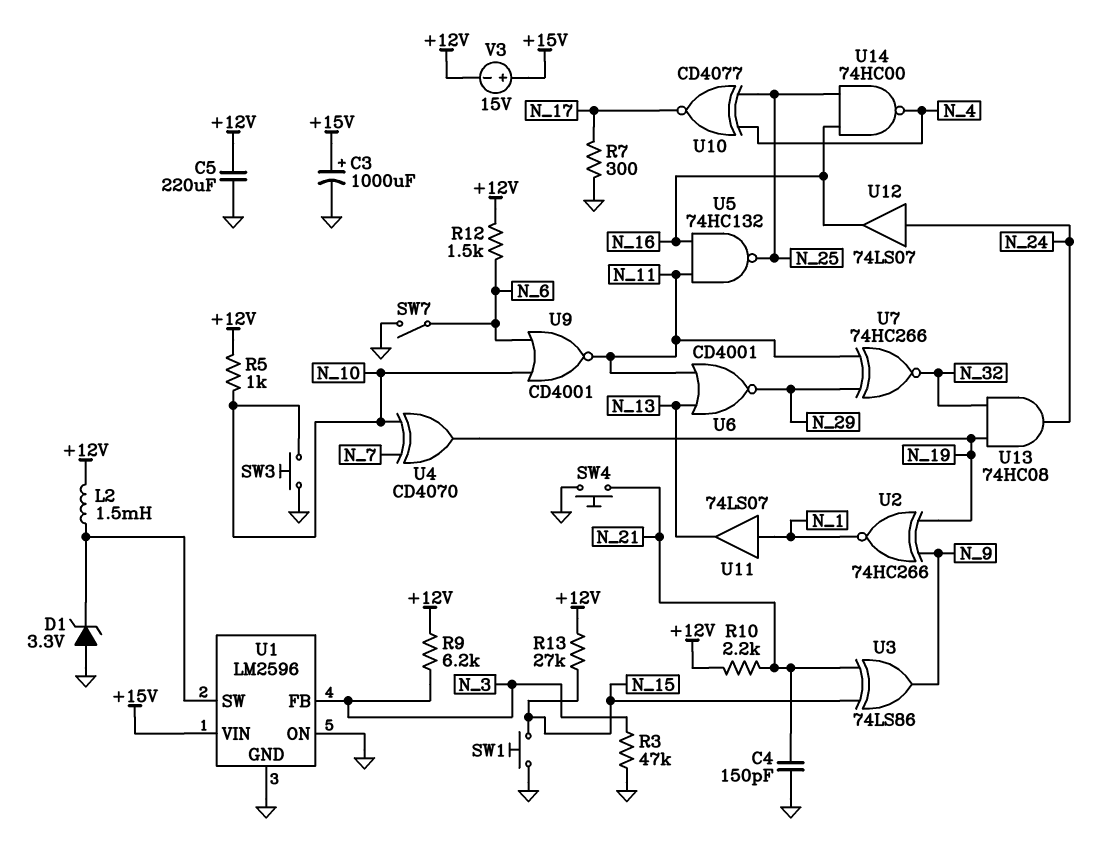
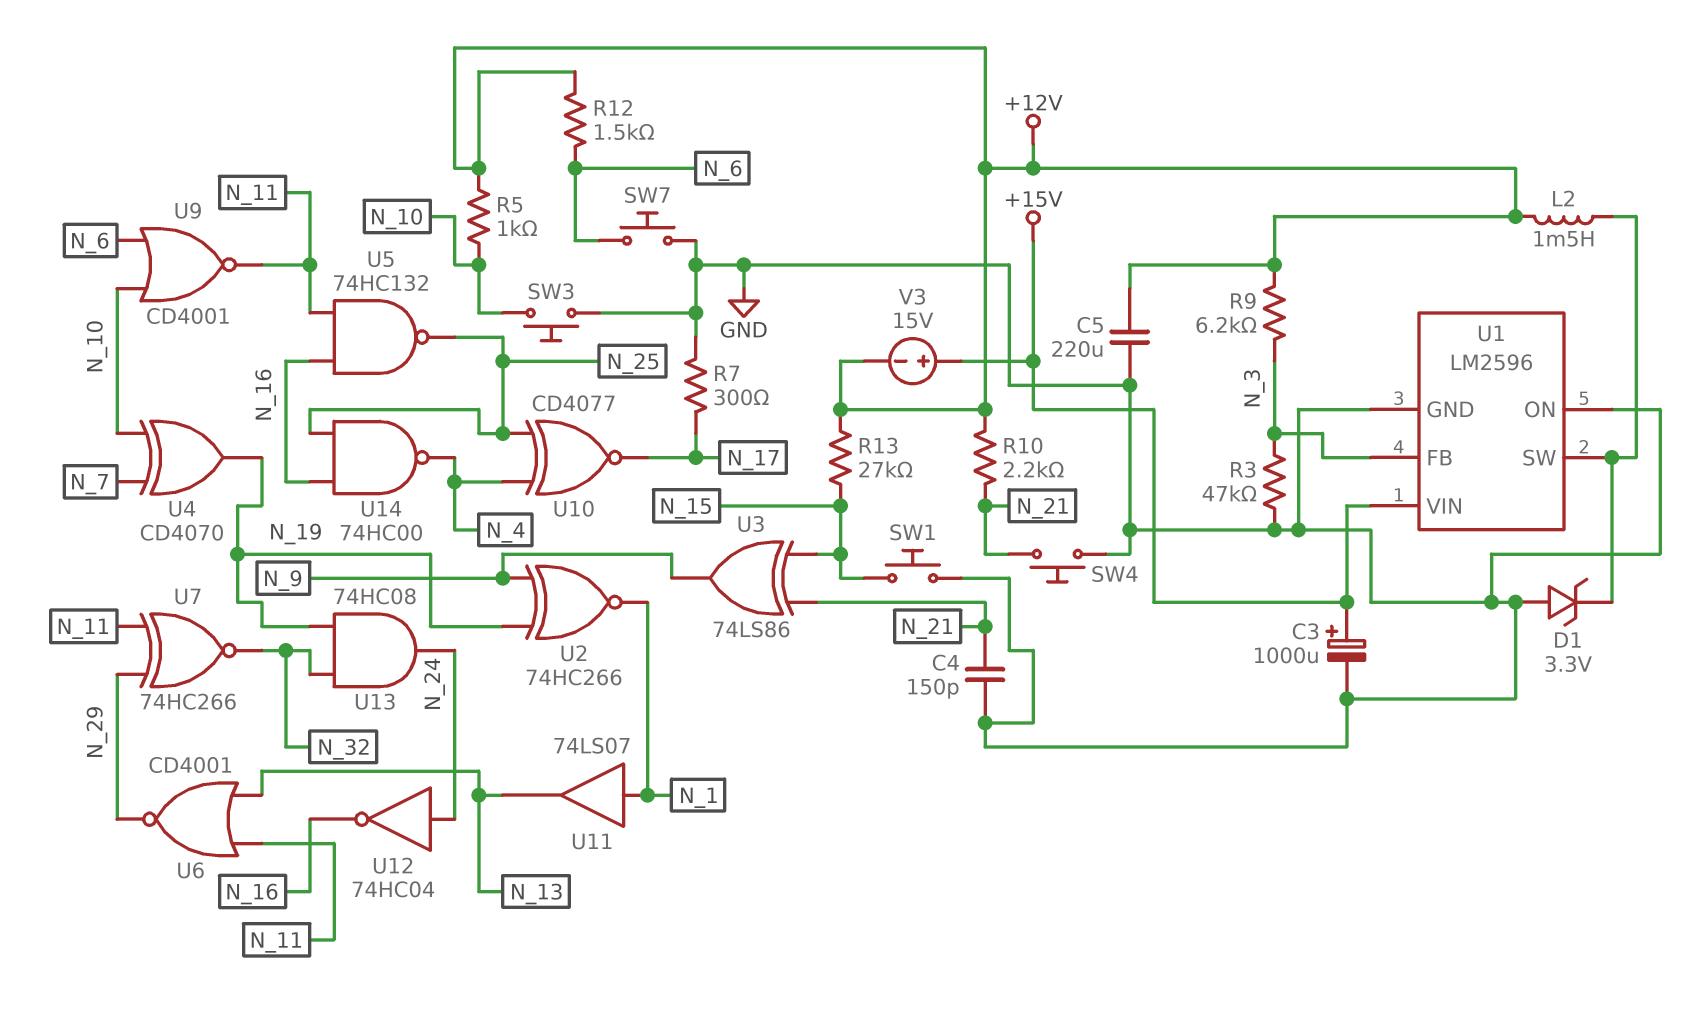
SW7: switch (GND, N_6) -> button (GND, N_6)
U12: buffer 74LS07 (in N_24, out N_16) -> NOT 74HC04 (in N_24, out N_16)

